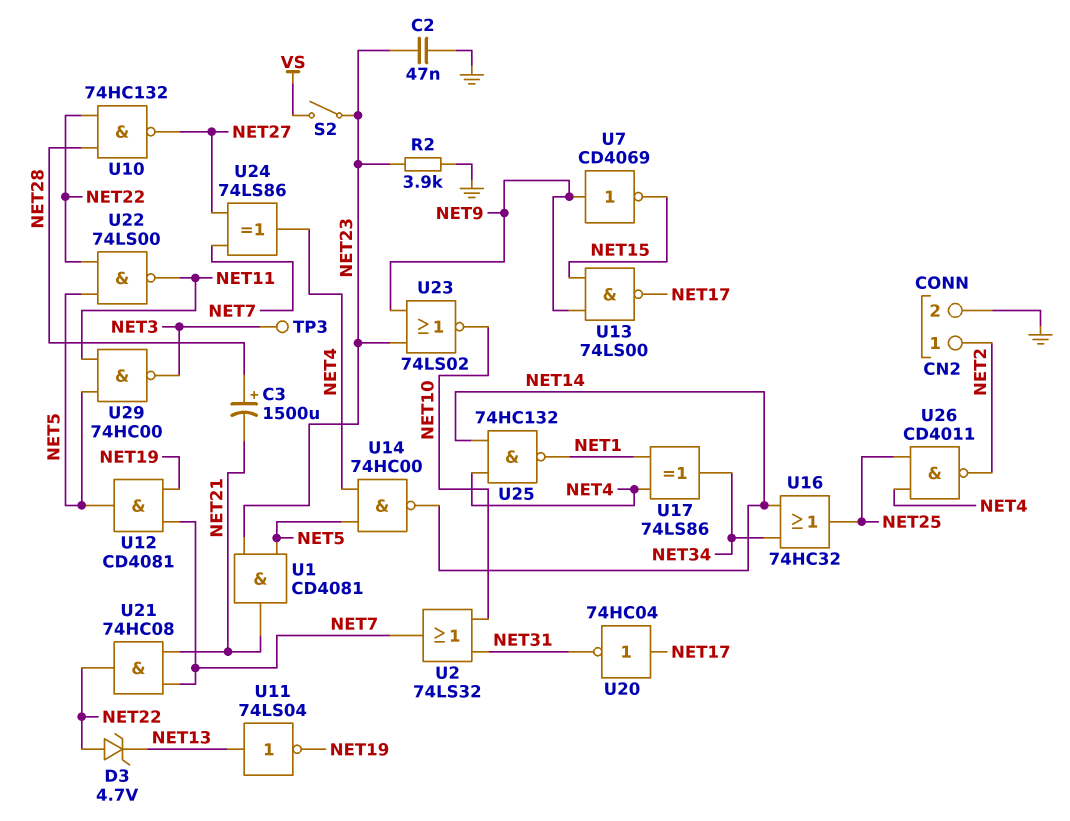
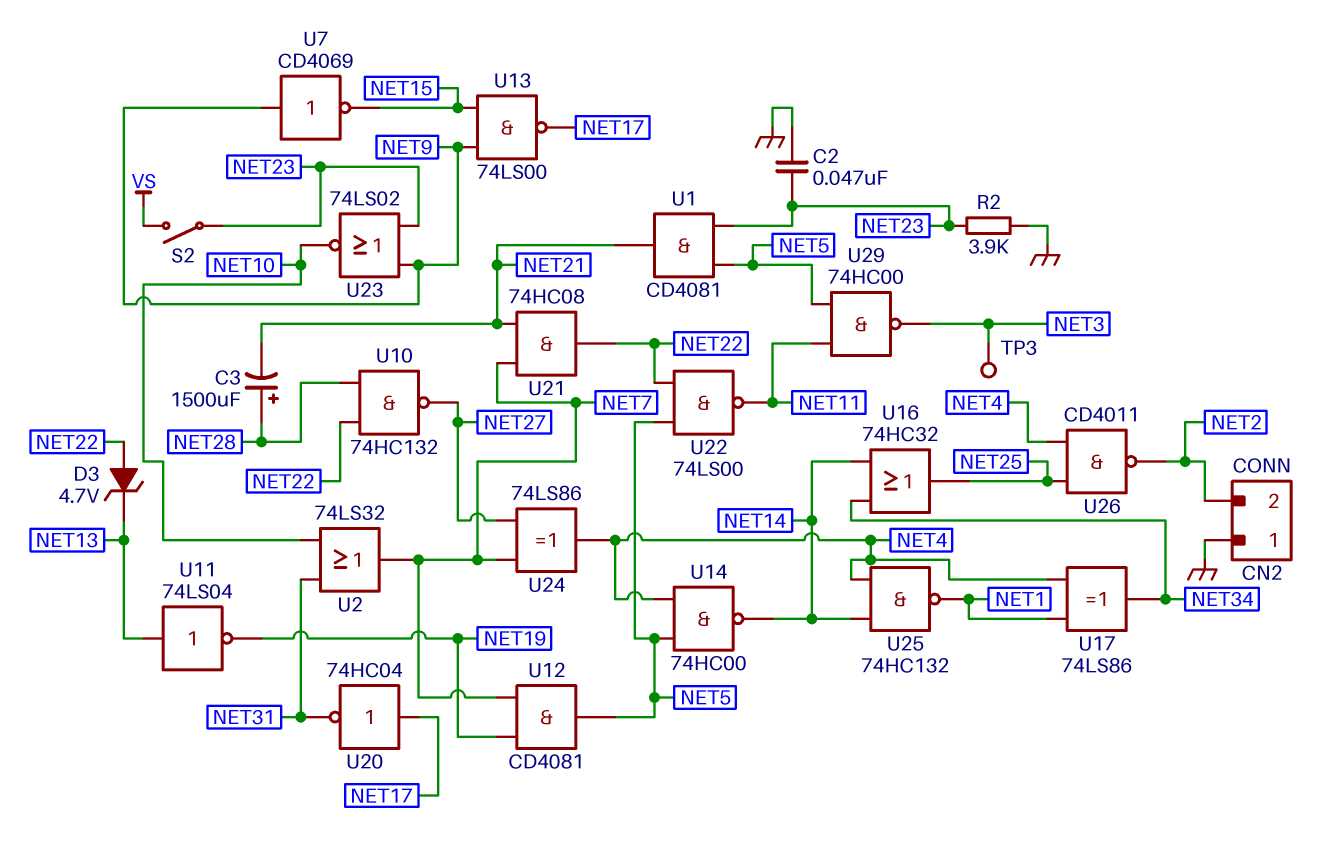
CN2 pin 1: NET2 -> GND
CN2 pin 2: GND -> NET2

